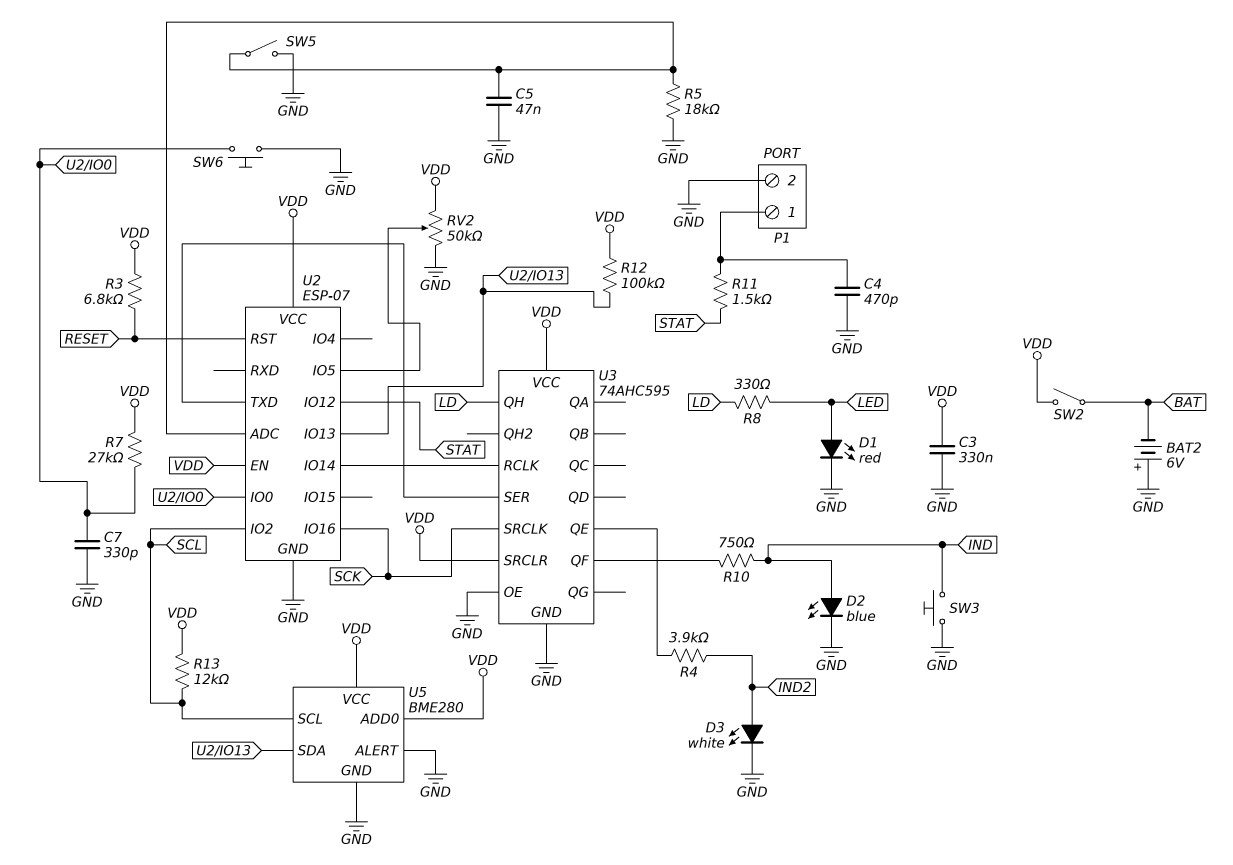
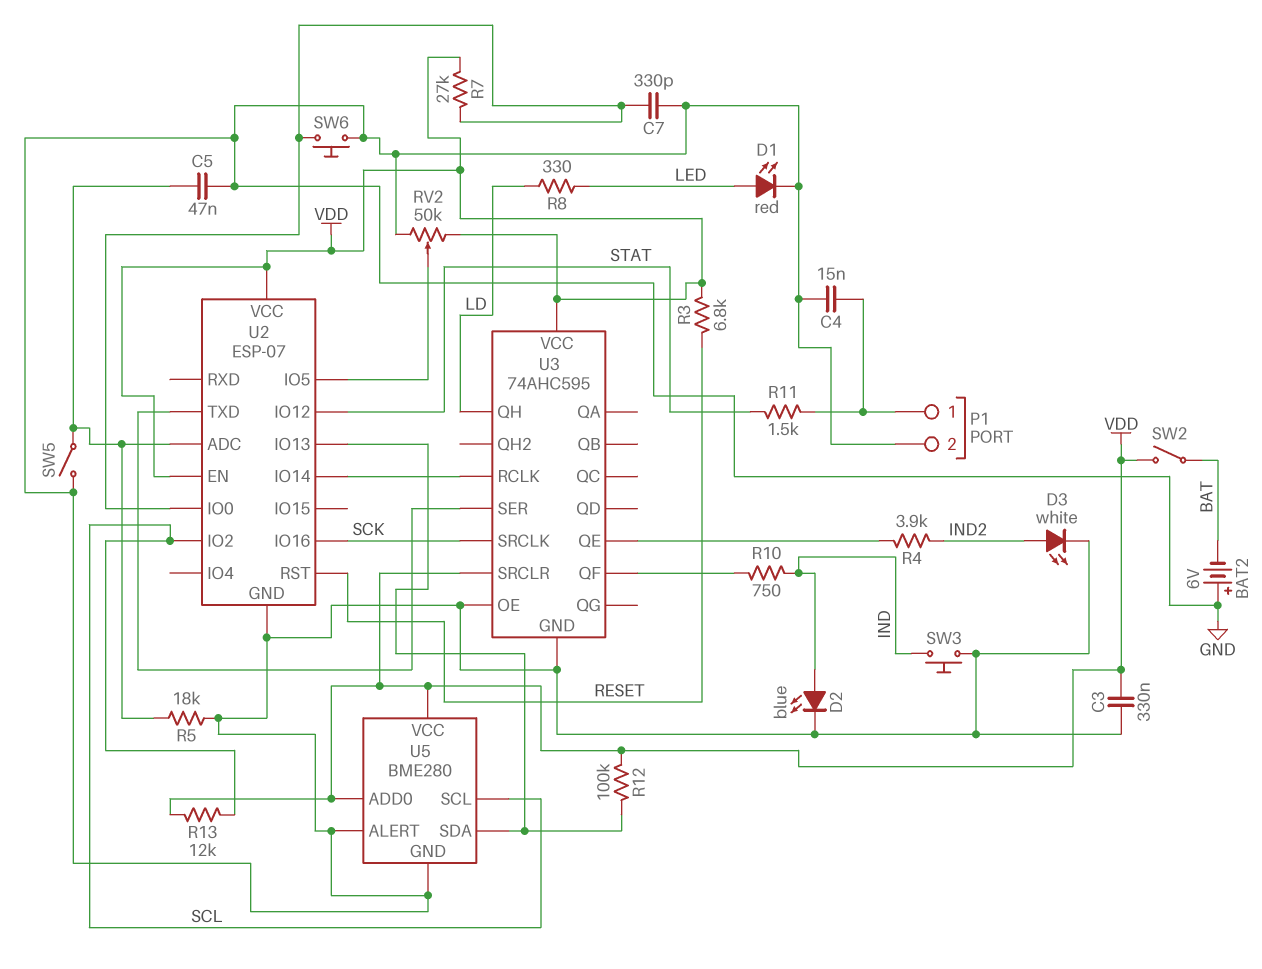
C4: 470pF (GND, P1/1) -> 15nF (GND, P1/1)

